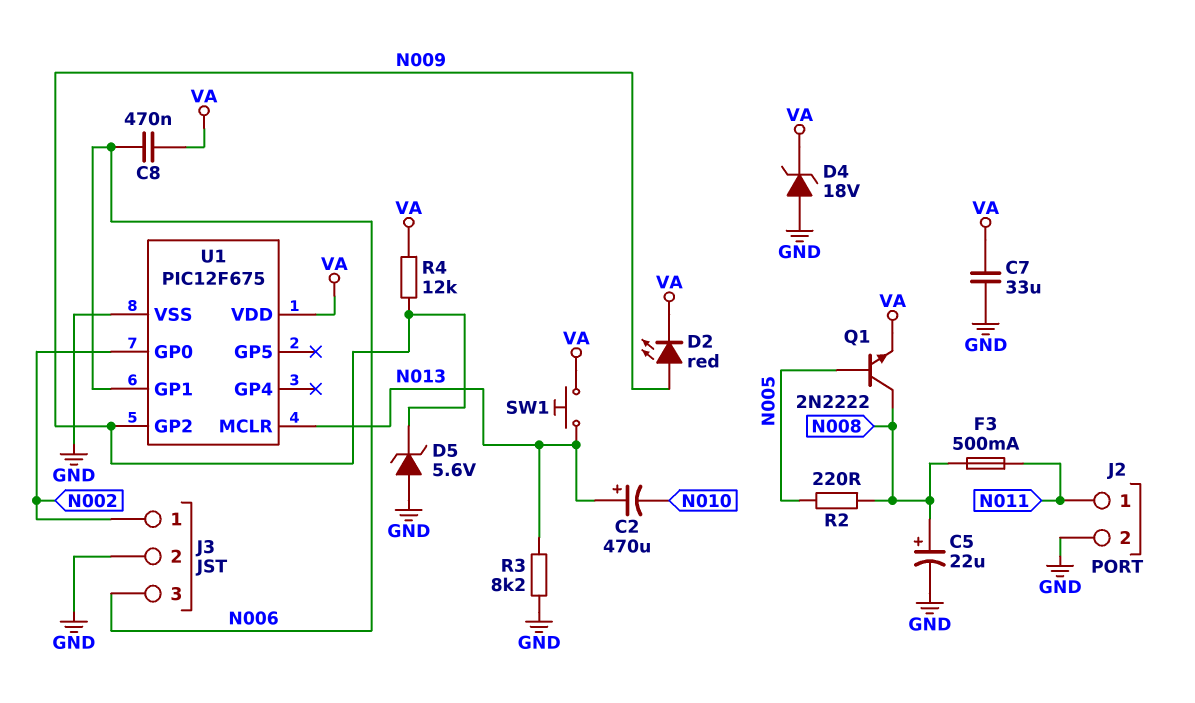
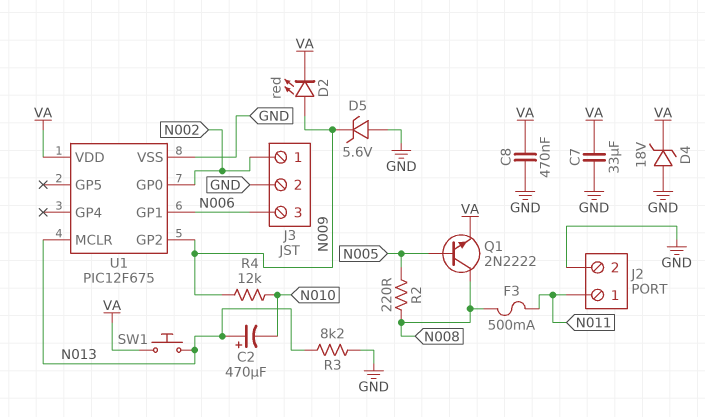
C5: 22uF (plus N008, minus GND) -> none
C8: 470nF (N006, VA) -> 470nF (GND, VA)
R4: 12k (N009, VA) -> 12k (N009, N010)

